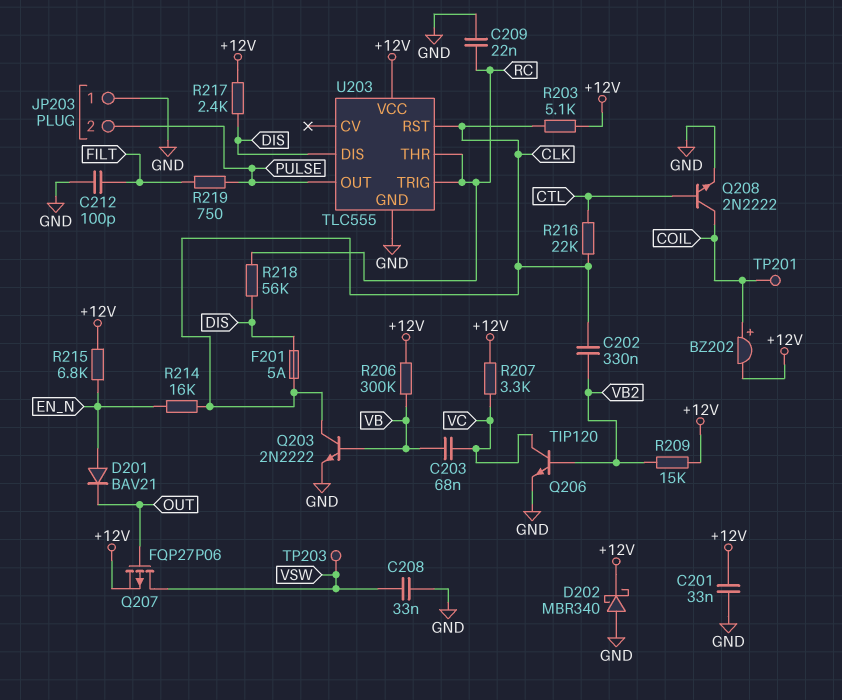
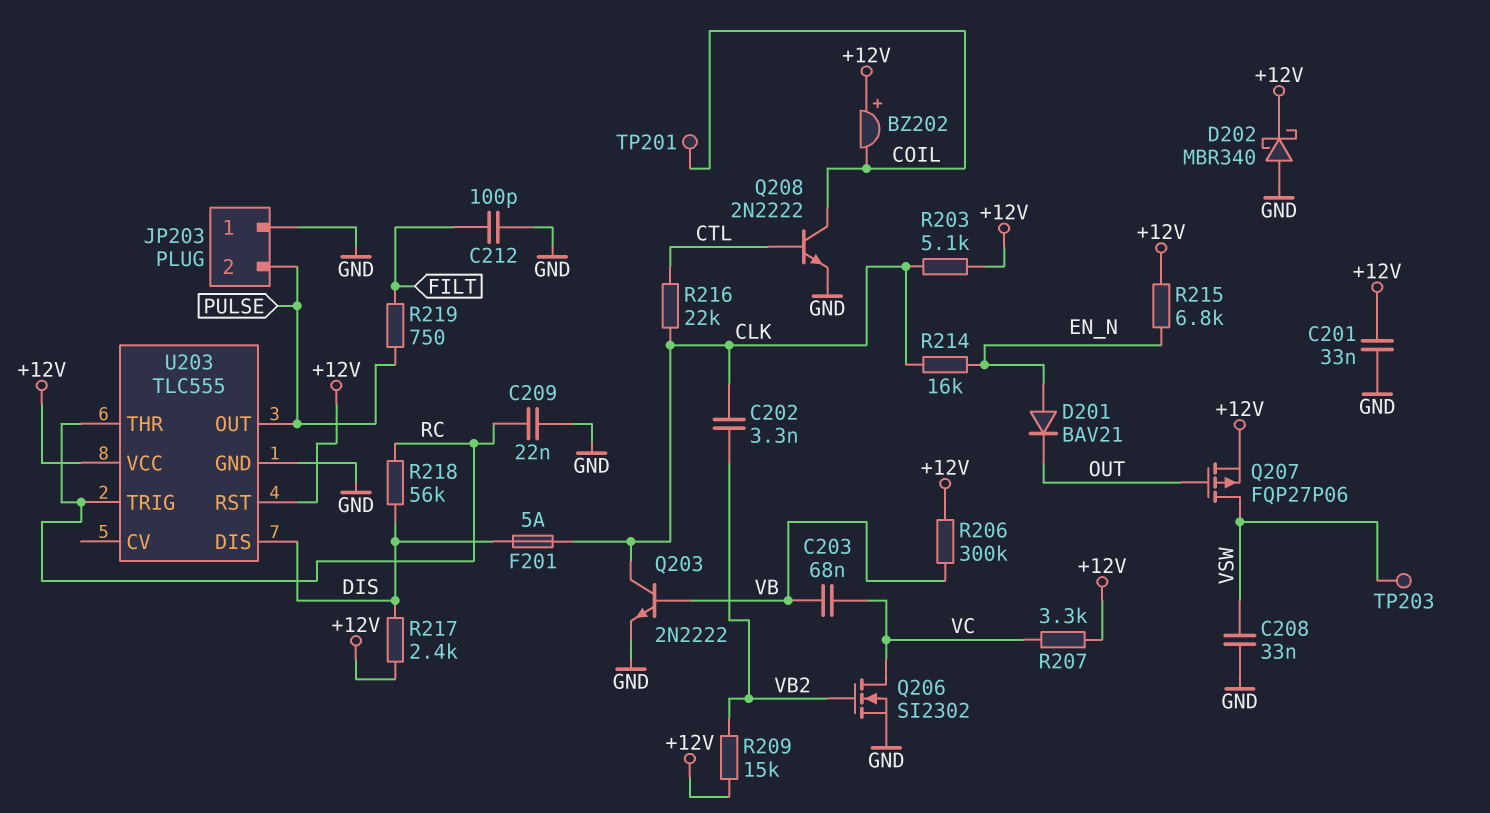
BZ202: buzzer (plus COIL, minus +12V) -> buzzer (plus +12V, minus COIL)
C202: 330nF (CLK, VB2) -> 3.3nF (CLK, VB2)
Q206: NPN TIP120 (B VB2, C VC, E GND) -> NMOS SI2302 (G VB2, D VC, S GND)
U203 pin RST: CLK -> +12V

